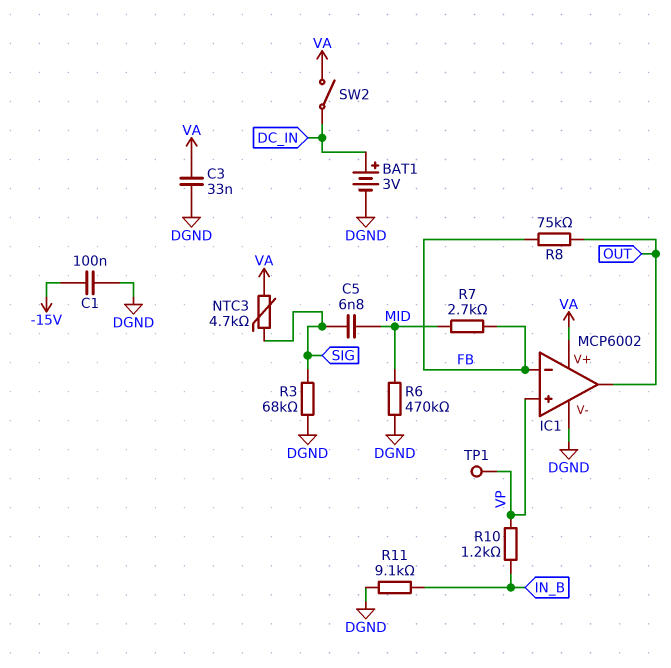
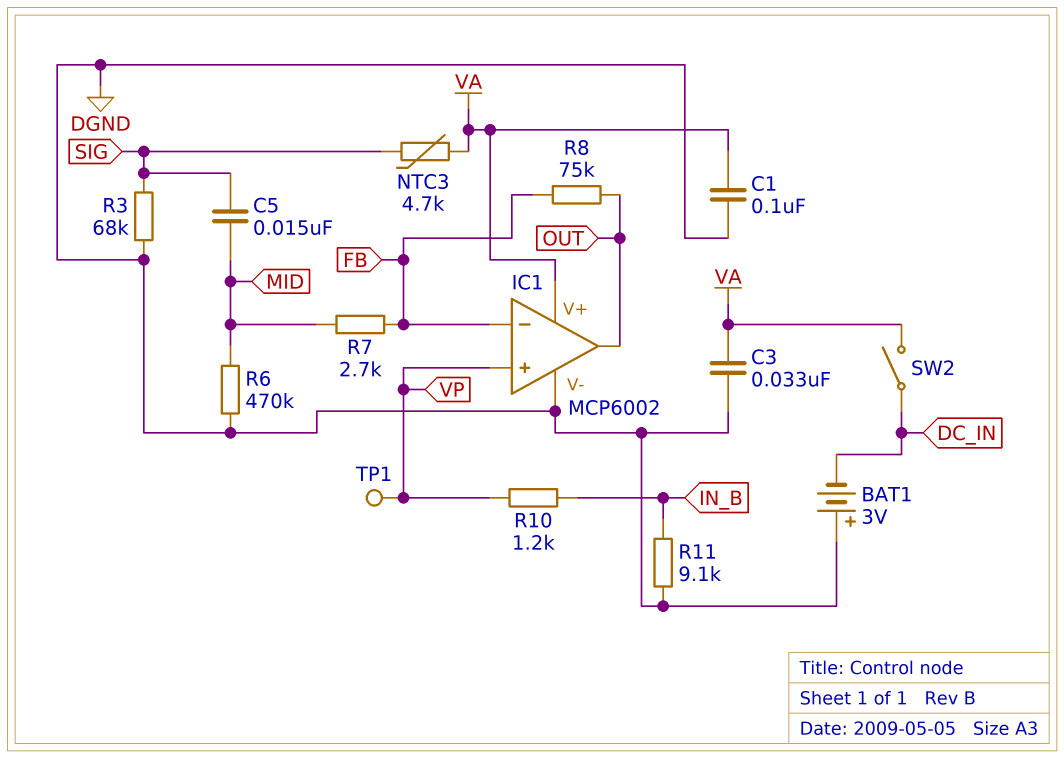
BAT1: 3V (plus DC_IN, minus DGND) -> 3V (plus DGND, minus DC_IN)
C1: 100nF (-15V, DGND) -> 100nF (DGND, VA)
C5: 6.8nF (MID, SIG) -> 15nF (MID, SIG)

